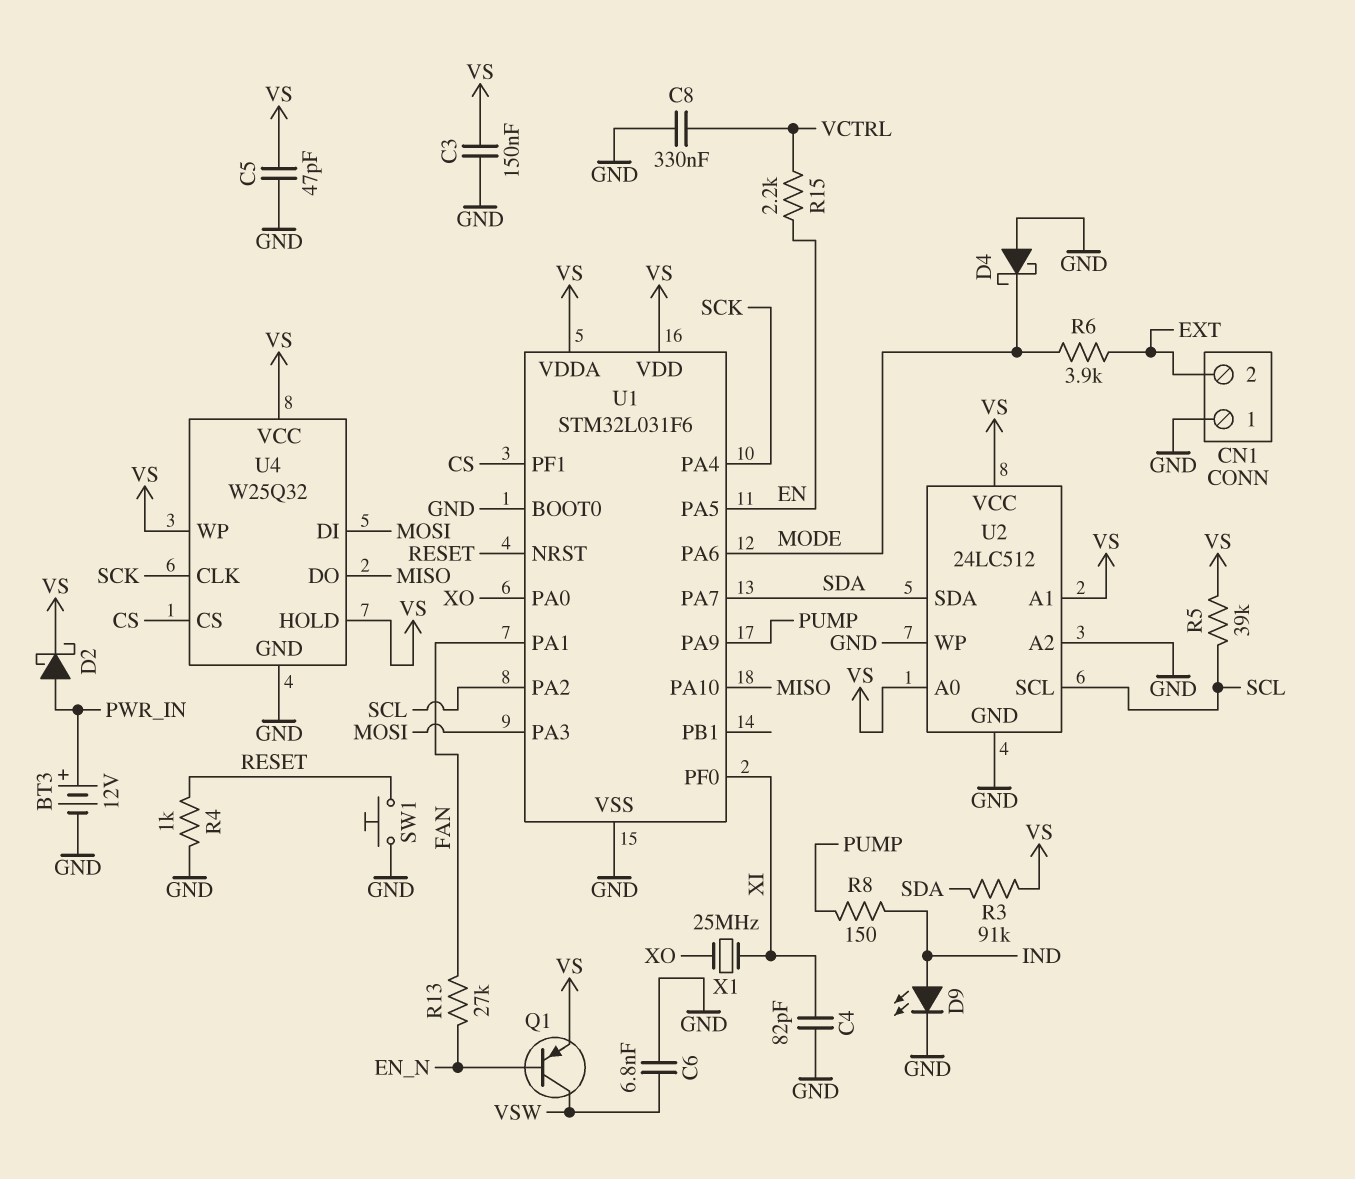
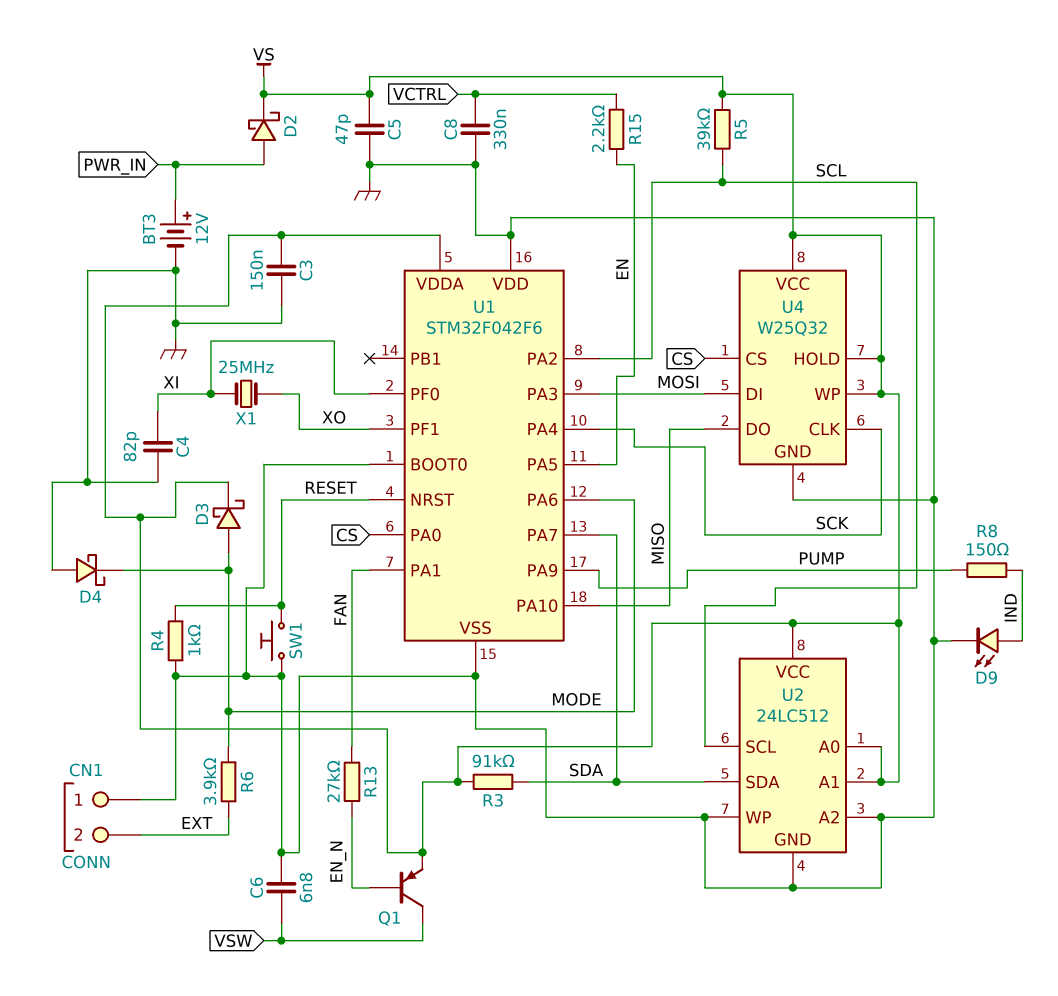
D3: none -> schottky (A MODE, K VS)
U1: STM32L031F6 -> STM32F042F6
U1 pin PA0: XO -> CS
U1 pin PF1: CS -> XO
U1 pin VDD: VS -> GND

